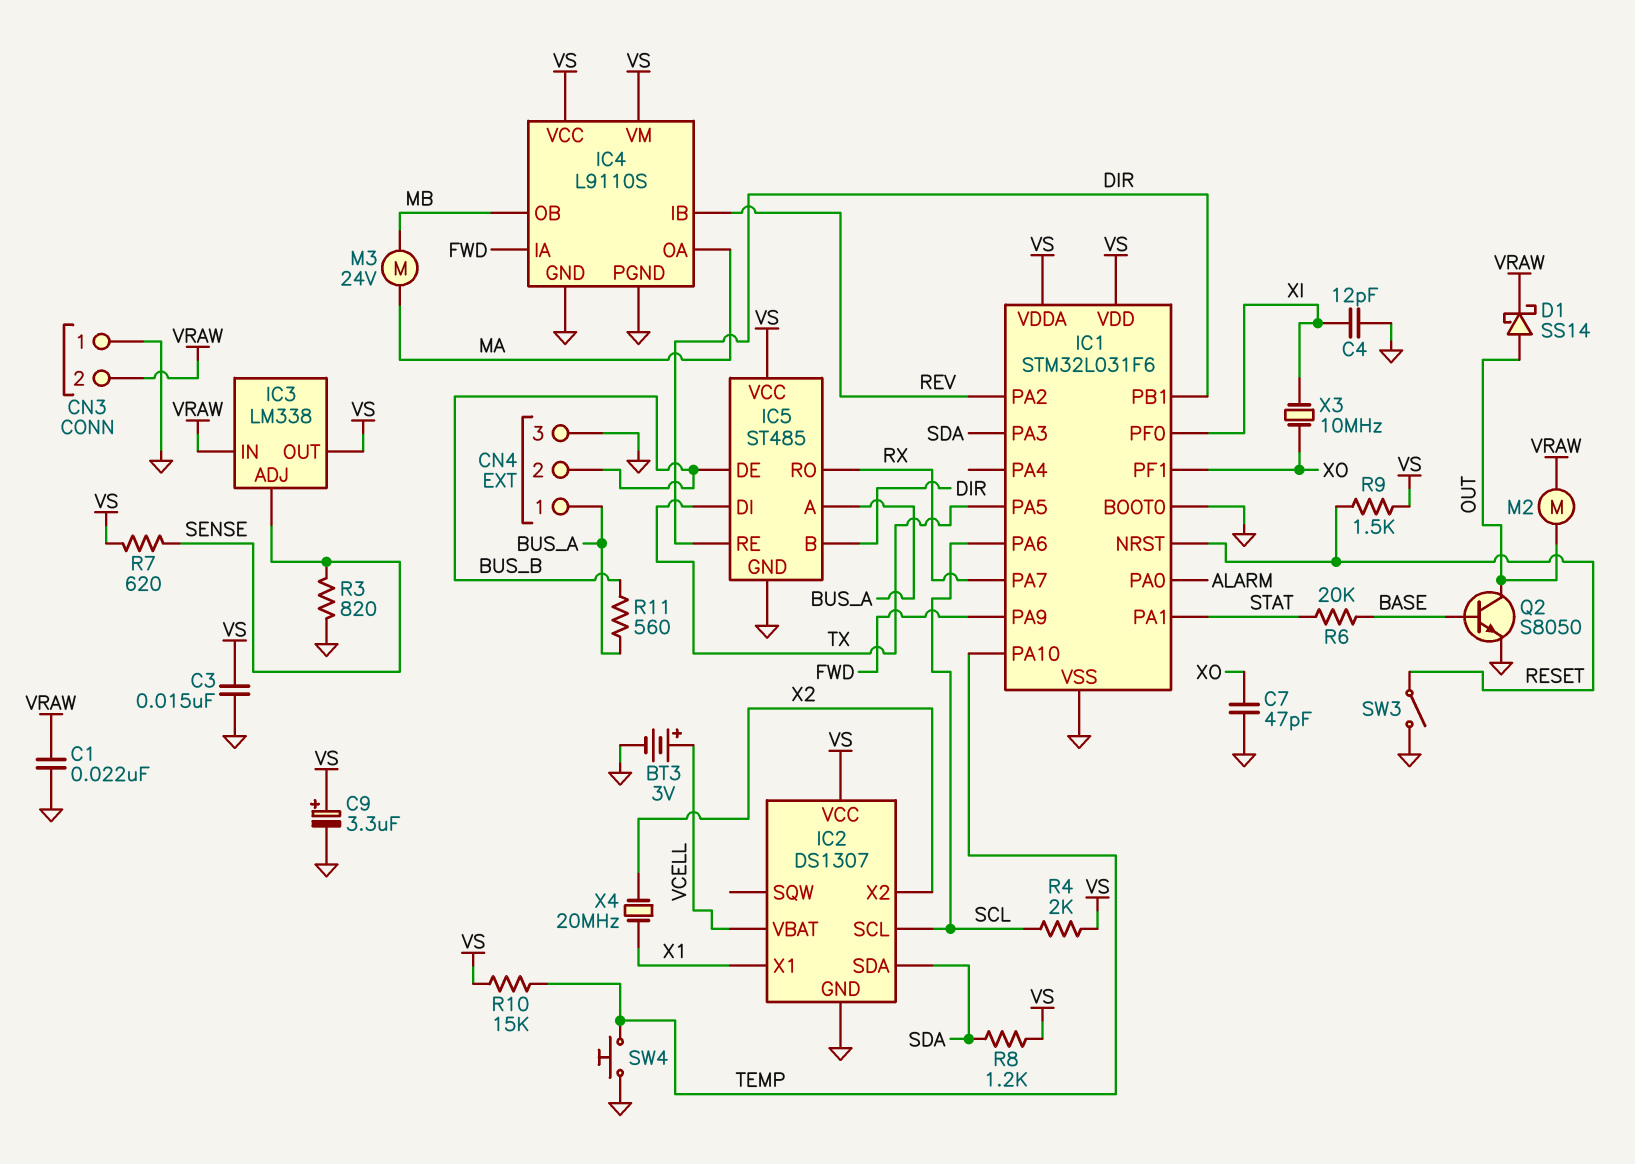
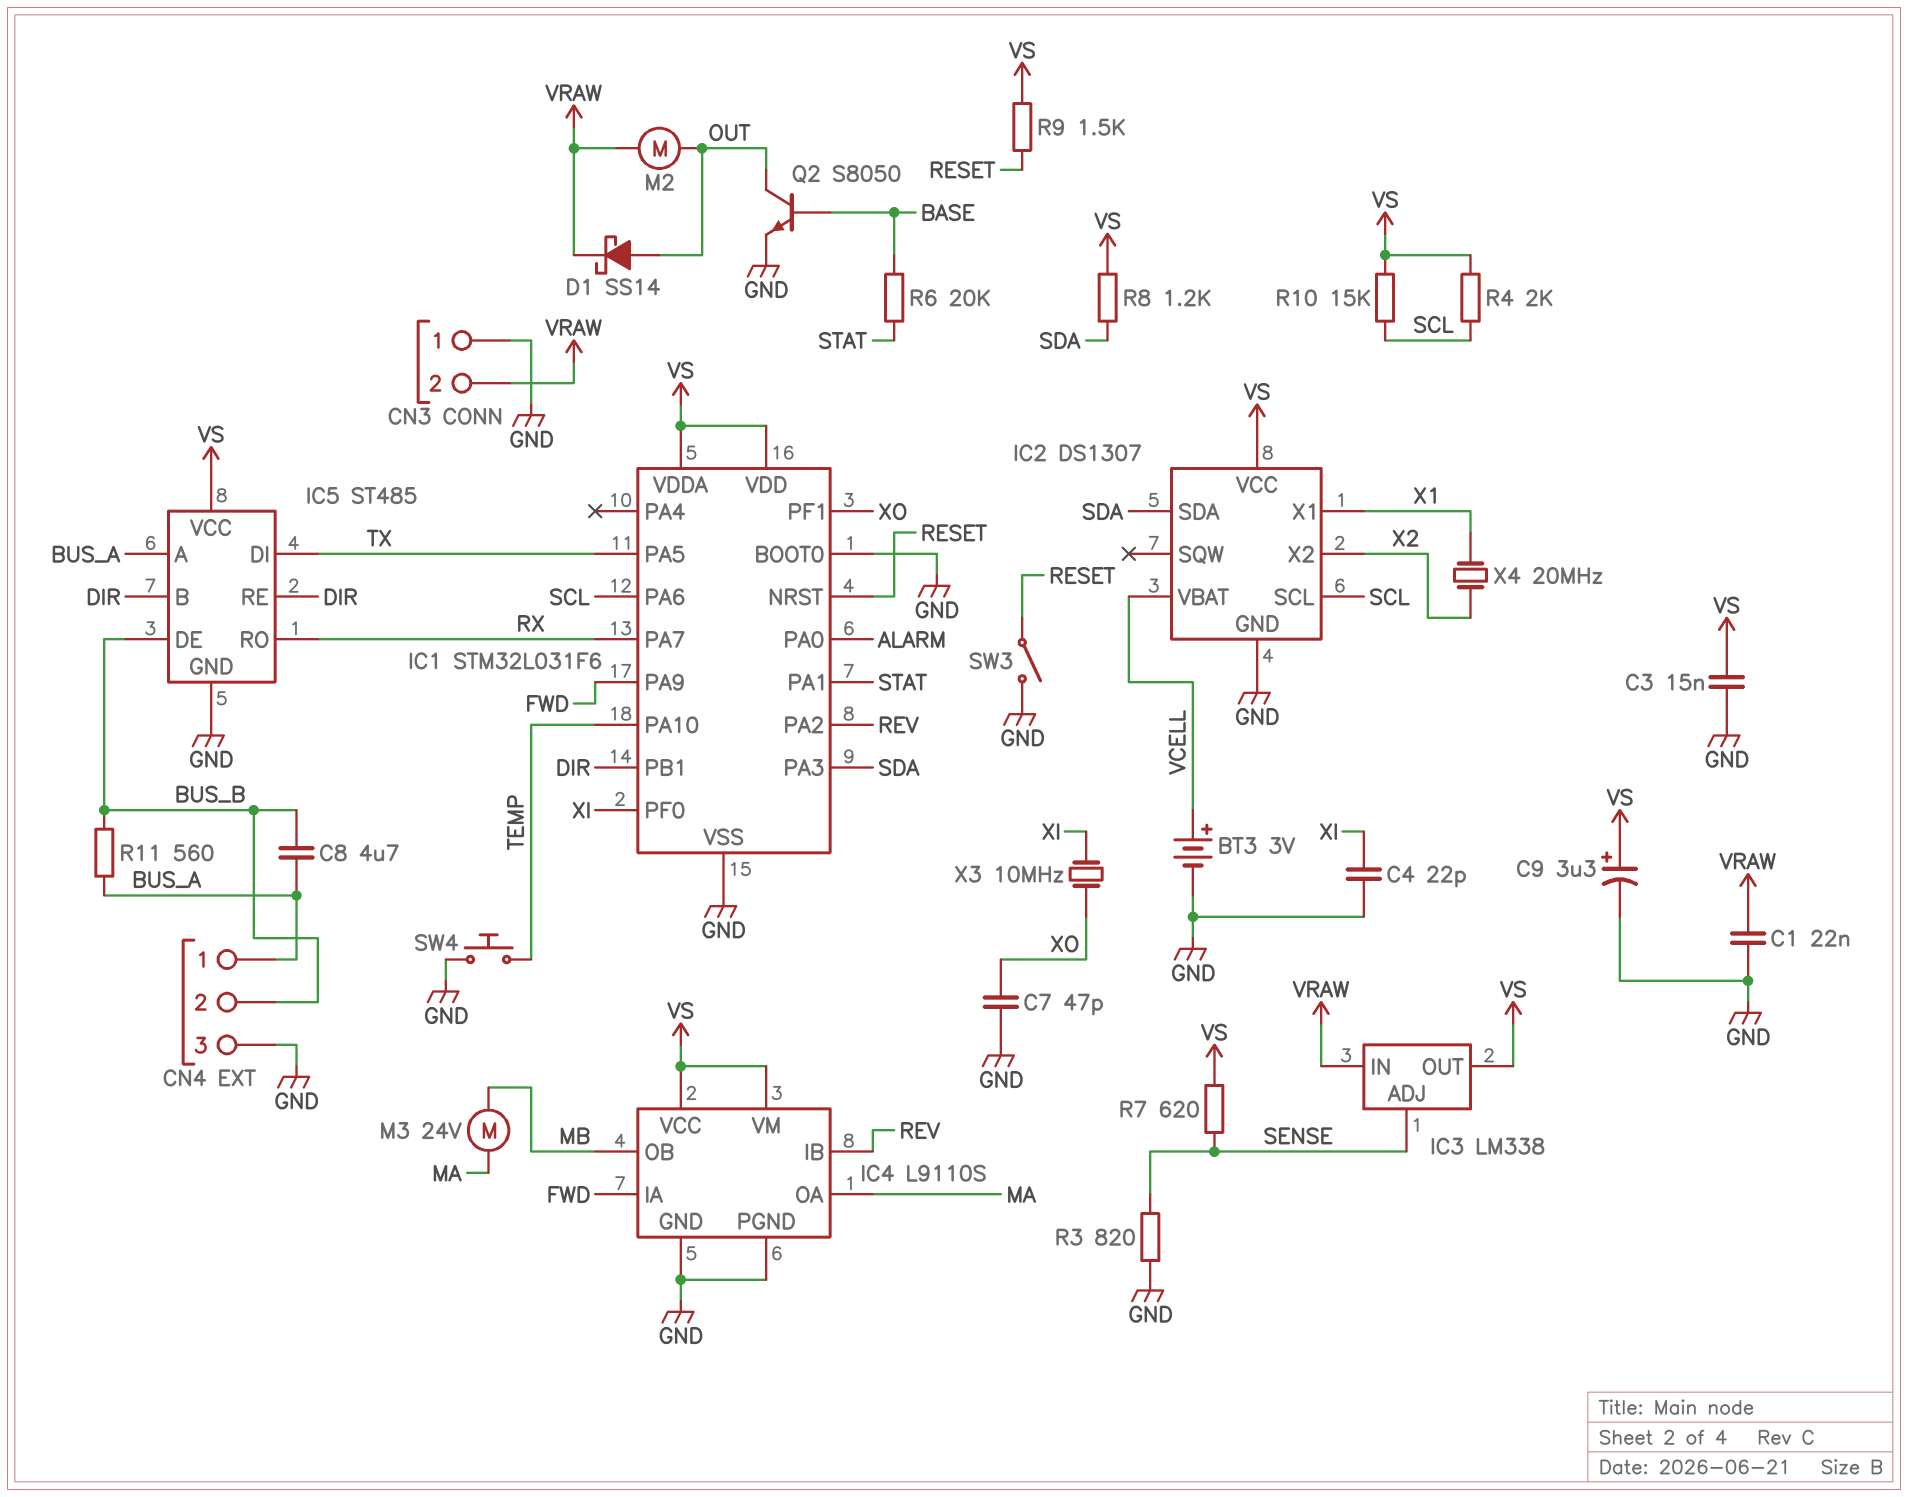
C4: 12pF (GND, XI) -> 22pF (GND, XI)
C8: none -> 4.7uF (BUS_A, BUS_B)
R10: 15k (TEMP, VS) -> 15k (SCL, VS)

